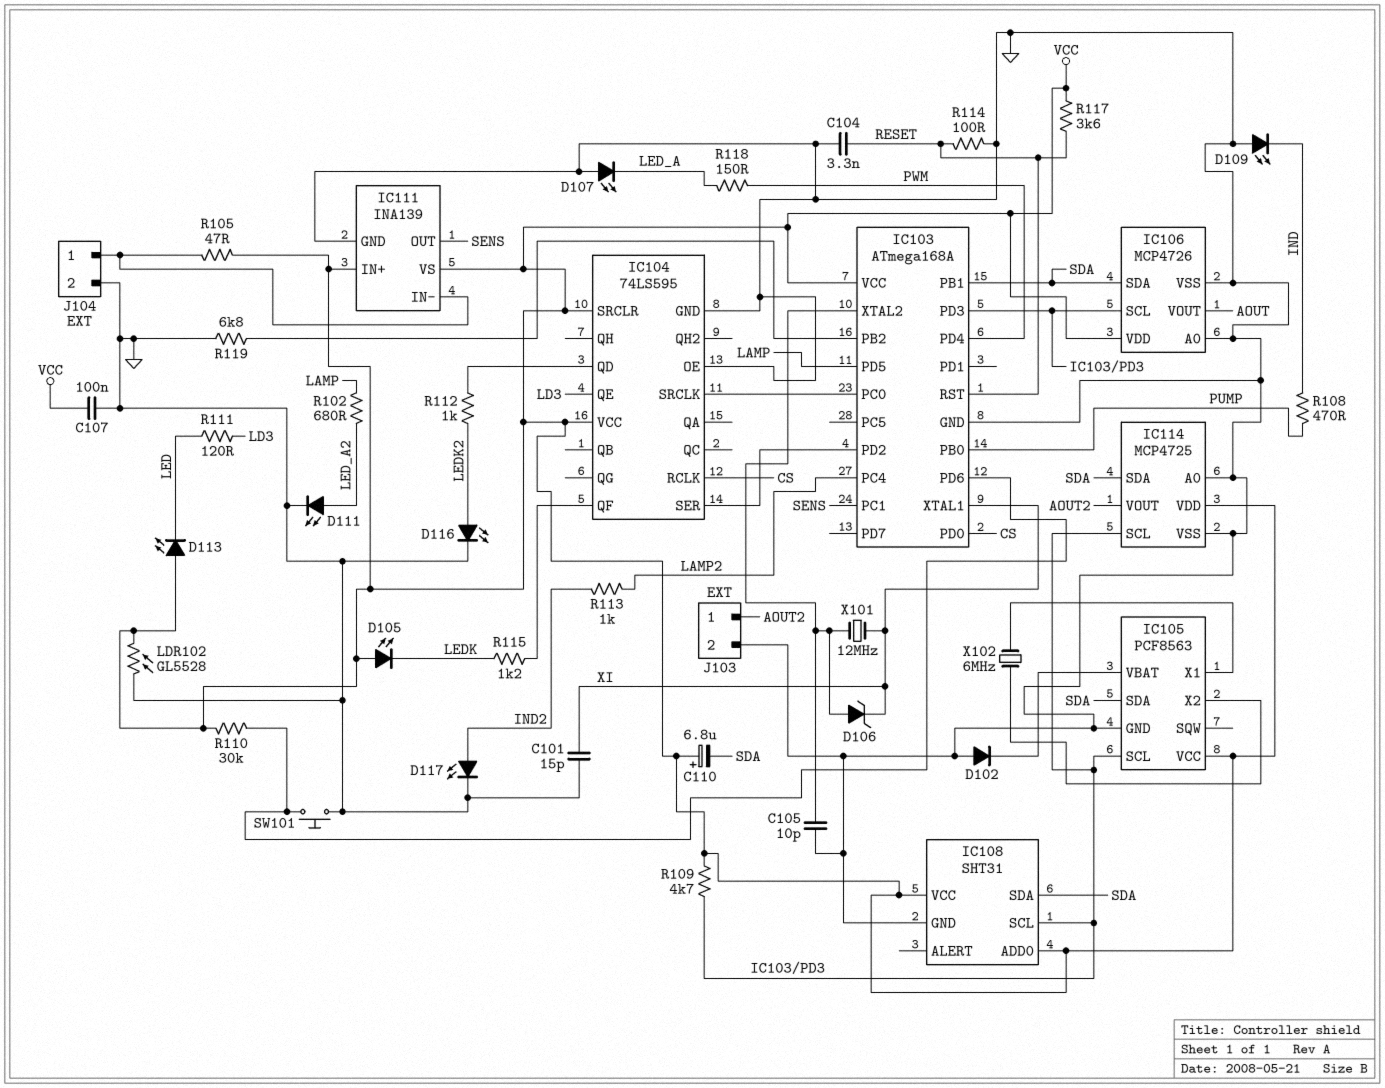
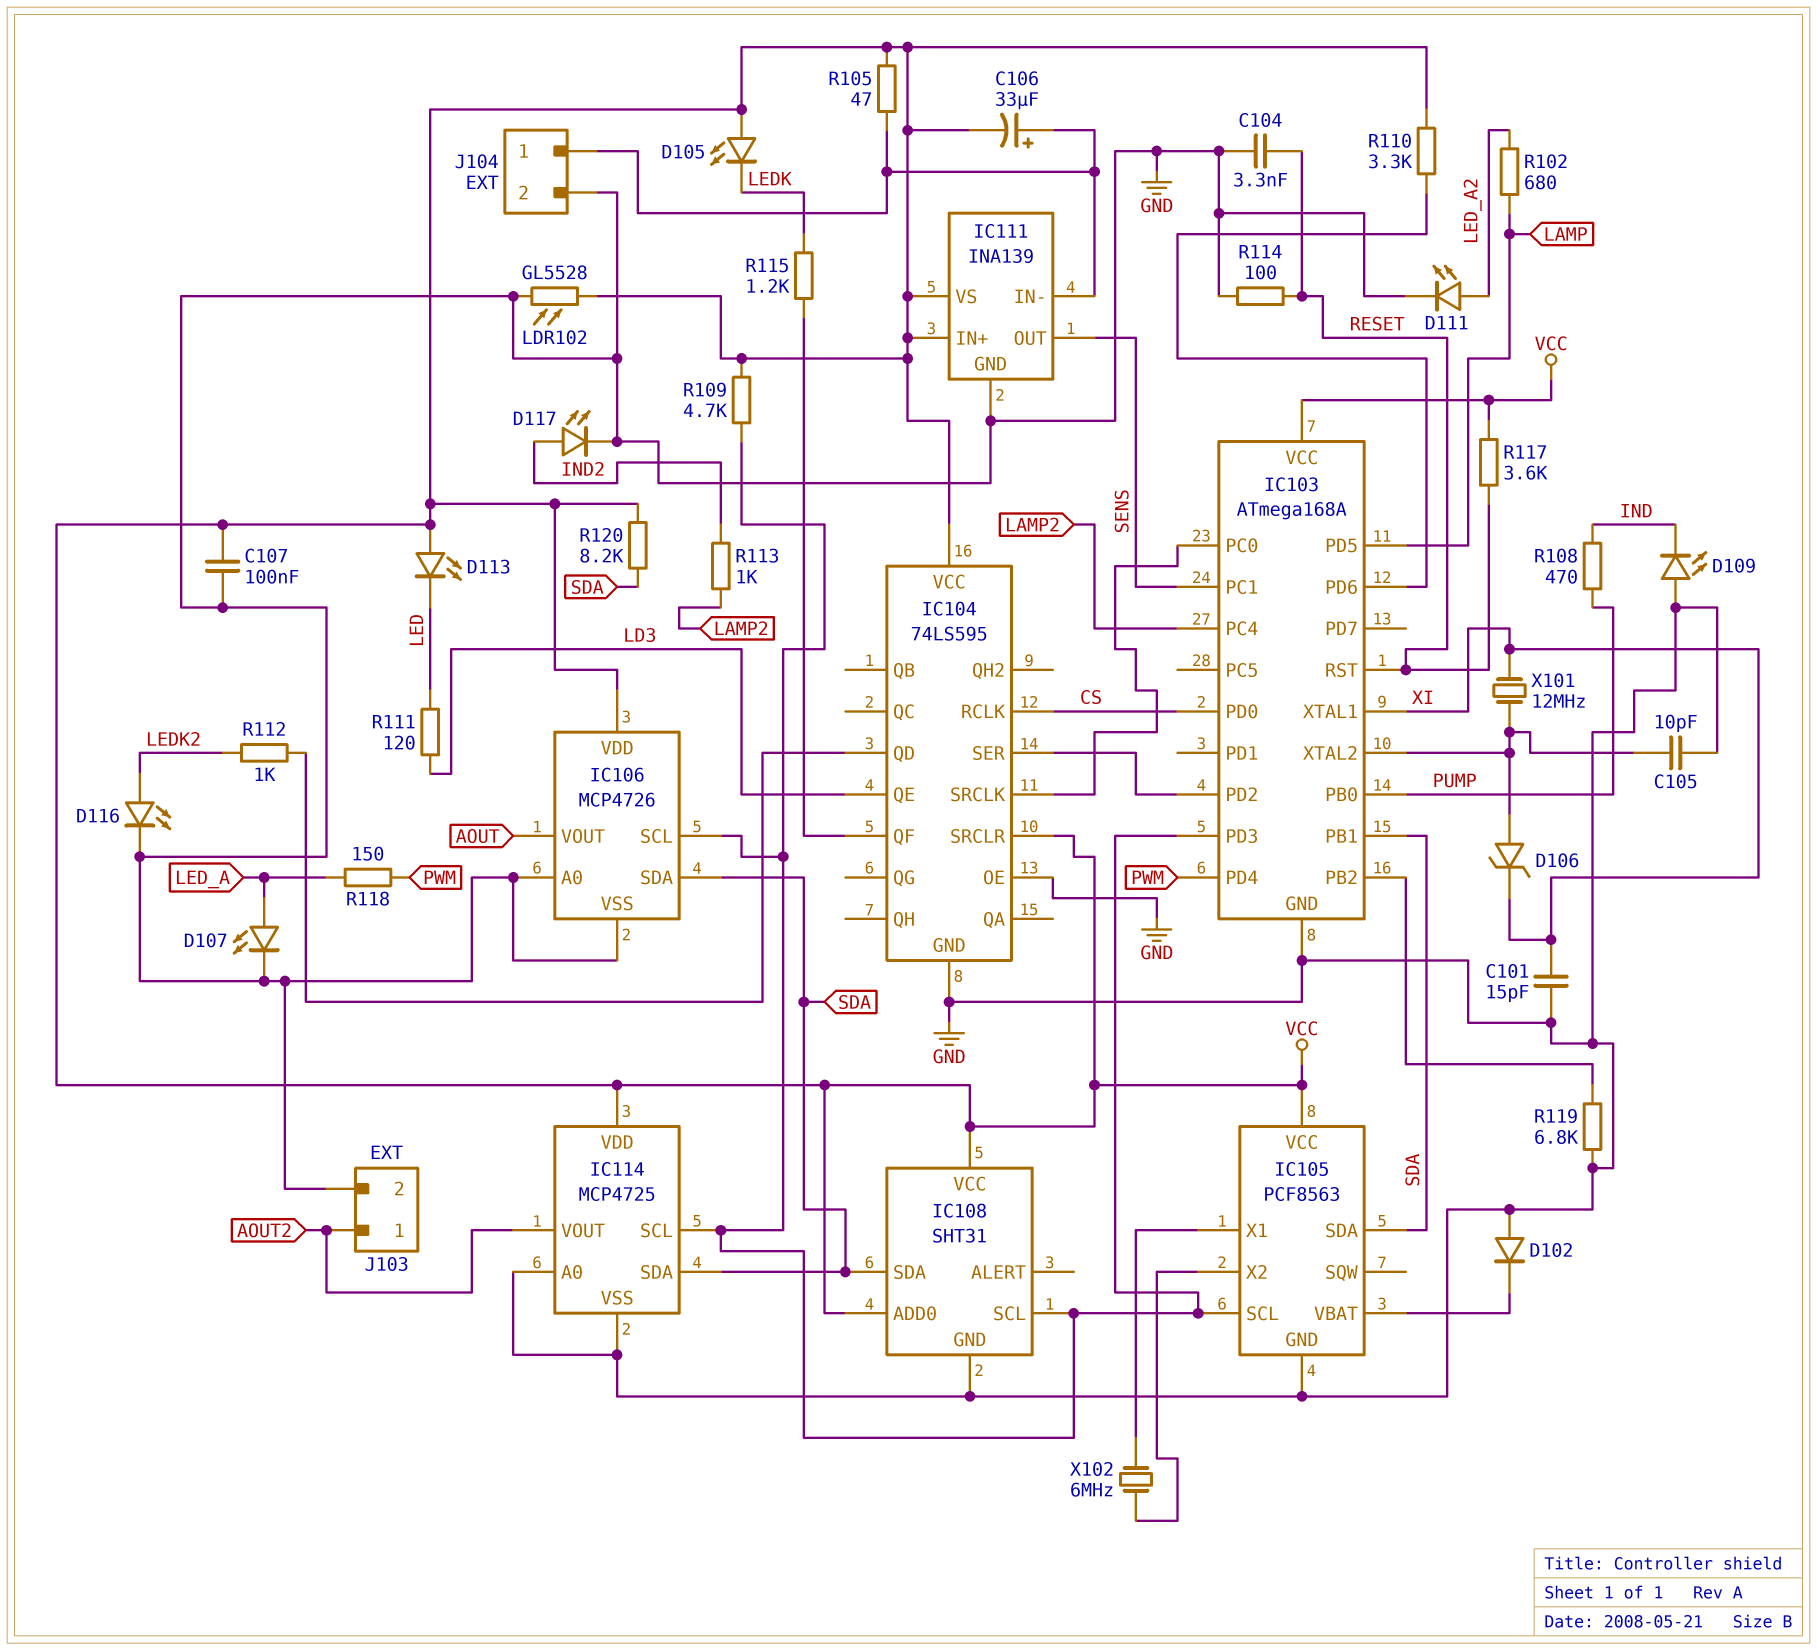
C106: none -> 33uF (plus IC111/IN-, minus VCC)
C110: 6.8uF (plus VCC, minus SDA) -> none
D107: LED (A GND, K LED_A) -> LED (A LED_A, K GND)
R110: 30k (IC103/PD6, VCC) -> 3.3k (IC103/PD6, VCC)
R120: none -> 8.2k (SDA, VCC)
SW101: button (GND, IC103/PD6) -> none

